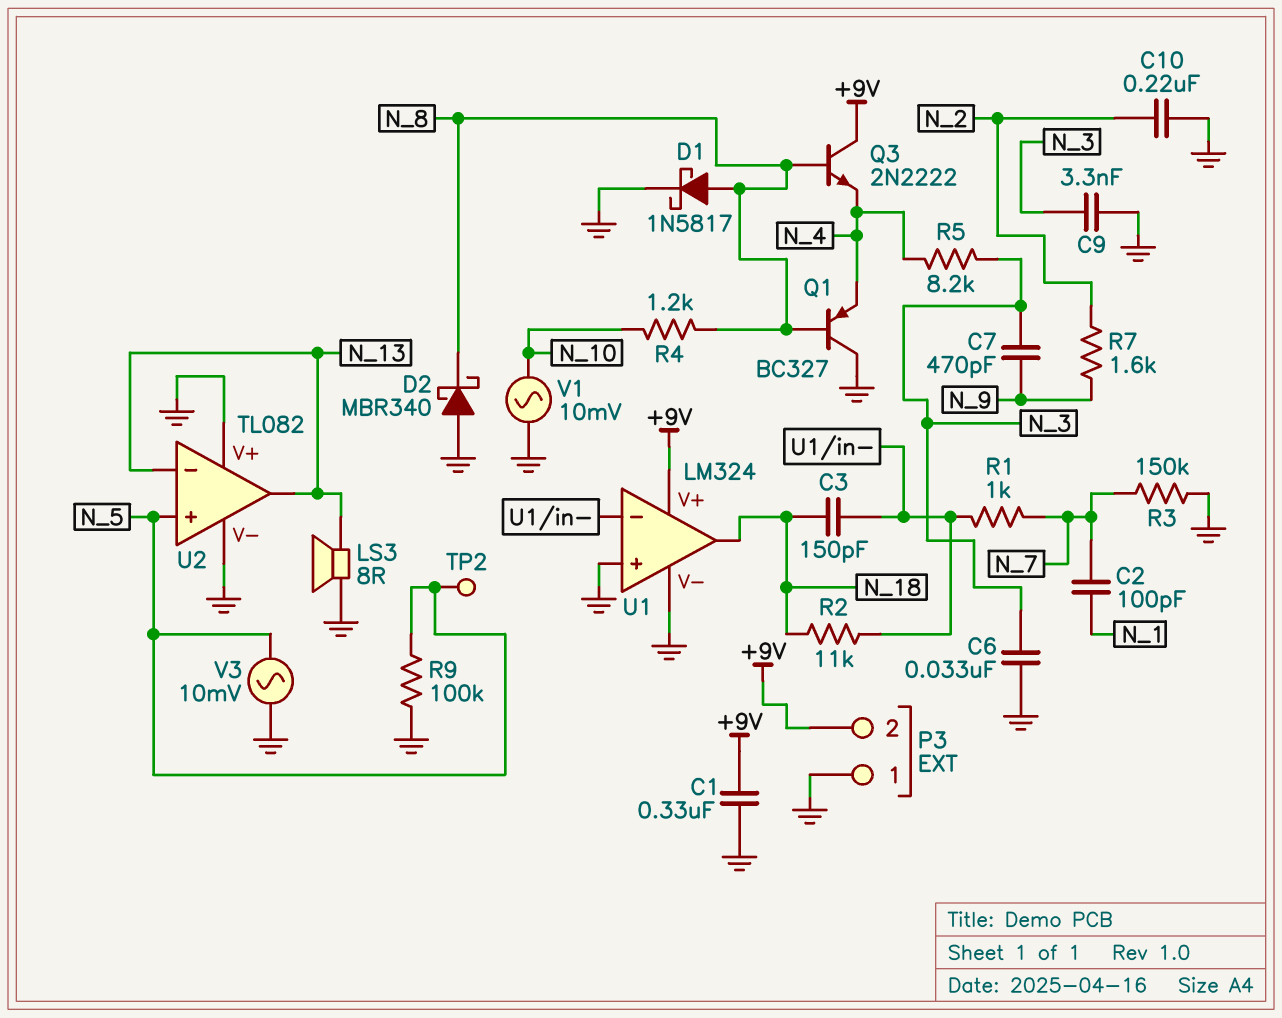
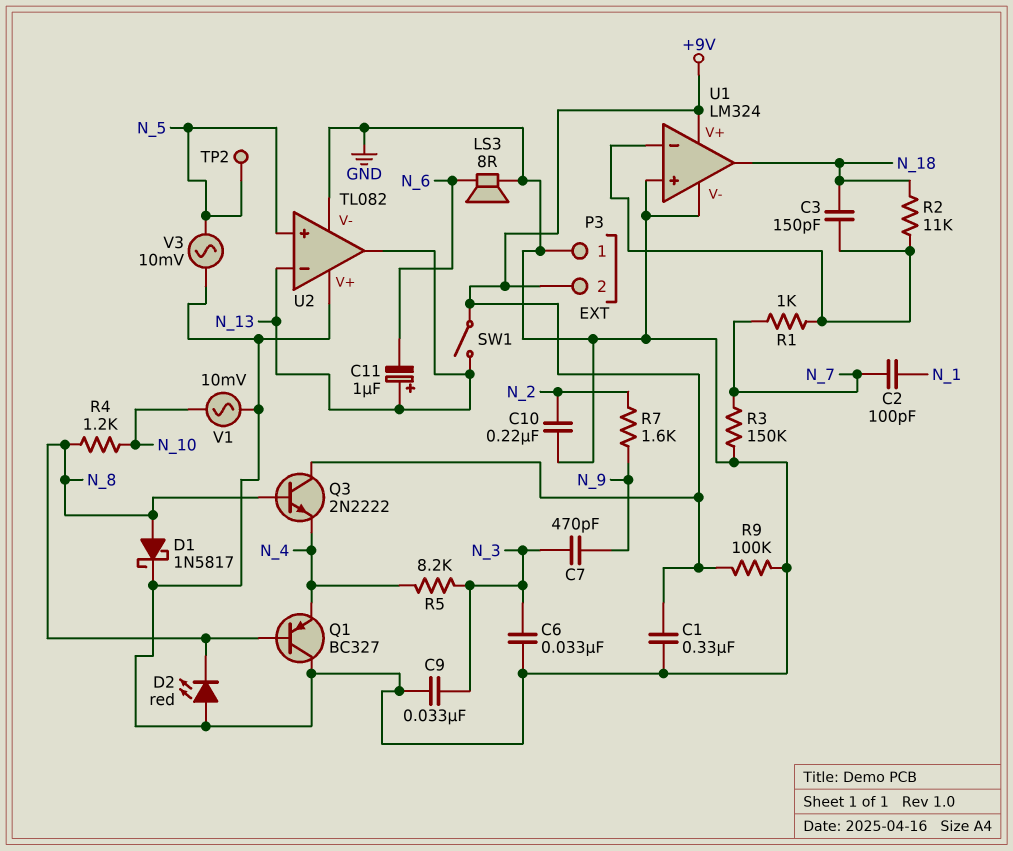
C9: 3.3nF (GND, N_3) -> 33nF (GND, N_3)
C11: none -> 1uF (plus N_13, minus N_6)
D2: schottky MBR340 (A GND, K N_8) -> LED red (A GND, K N_8)
LS3: speaker 8R (GND, N_13) -> speaker 8R (GND, N_6)
R9: 100k (GND, N_5) -> 100k (+9V, GND)
SW1: none -> switch (+9V, N_13)

